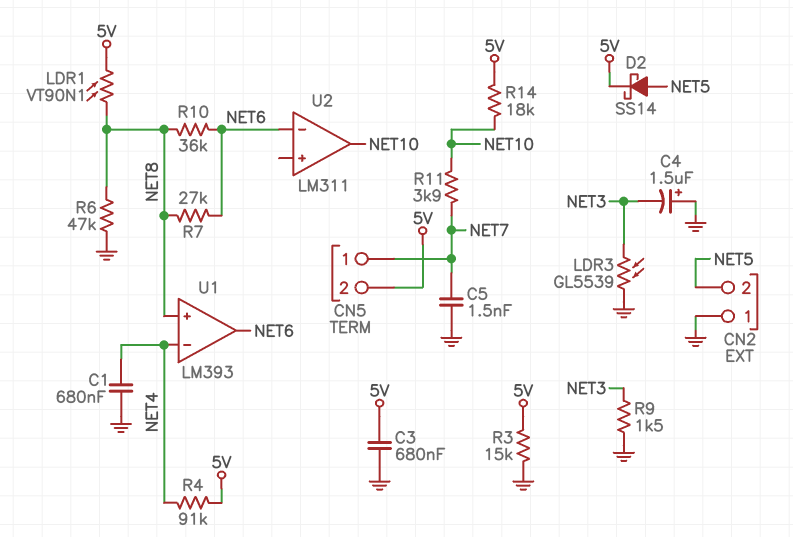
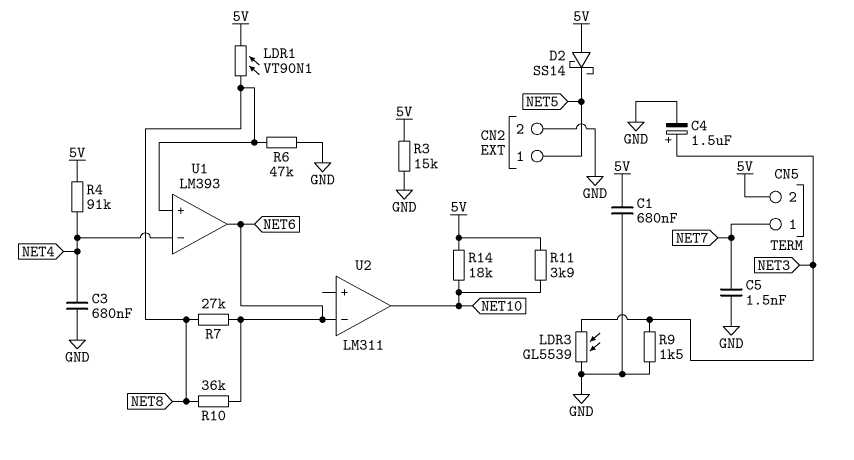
C1: 680nF (GND, NET4) -> 680nF (5V, GND)
C3: 680nF (5V, GND) -> 680nF (GND, NET4)
C4: 1.5uF (plus GND, minus NET3) -> 1.5uF (plus NET3, minus GND)
CN2 pin 1: GND -> NET5
CN2 pin 2: NET5 -> GND
D2: schottky SS14 (A NET5, K 5V) -> schottky SS14 (A 5V, K NET5)
R11: 3.9k (NET7, NET10) -> 3.9k (5V, NET10)

